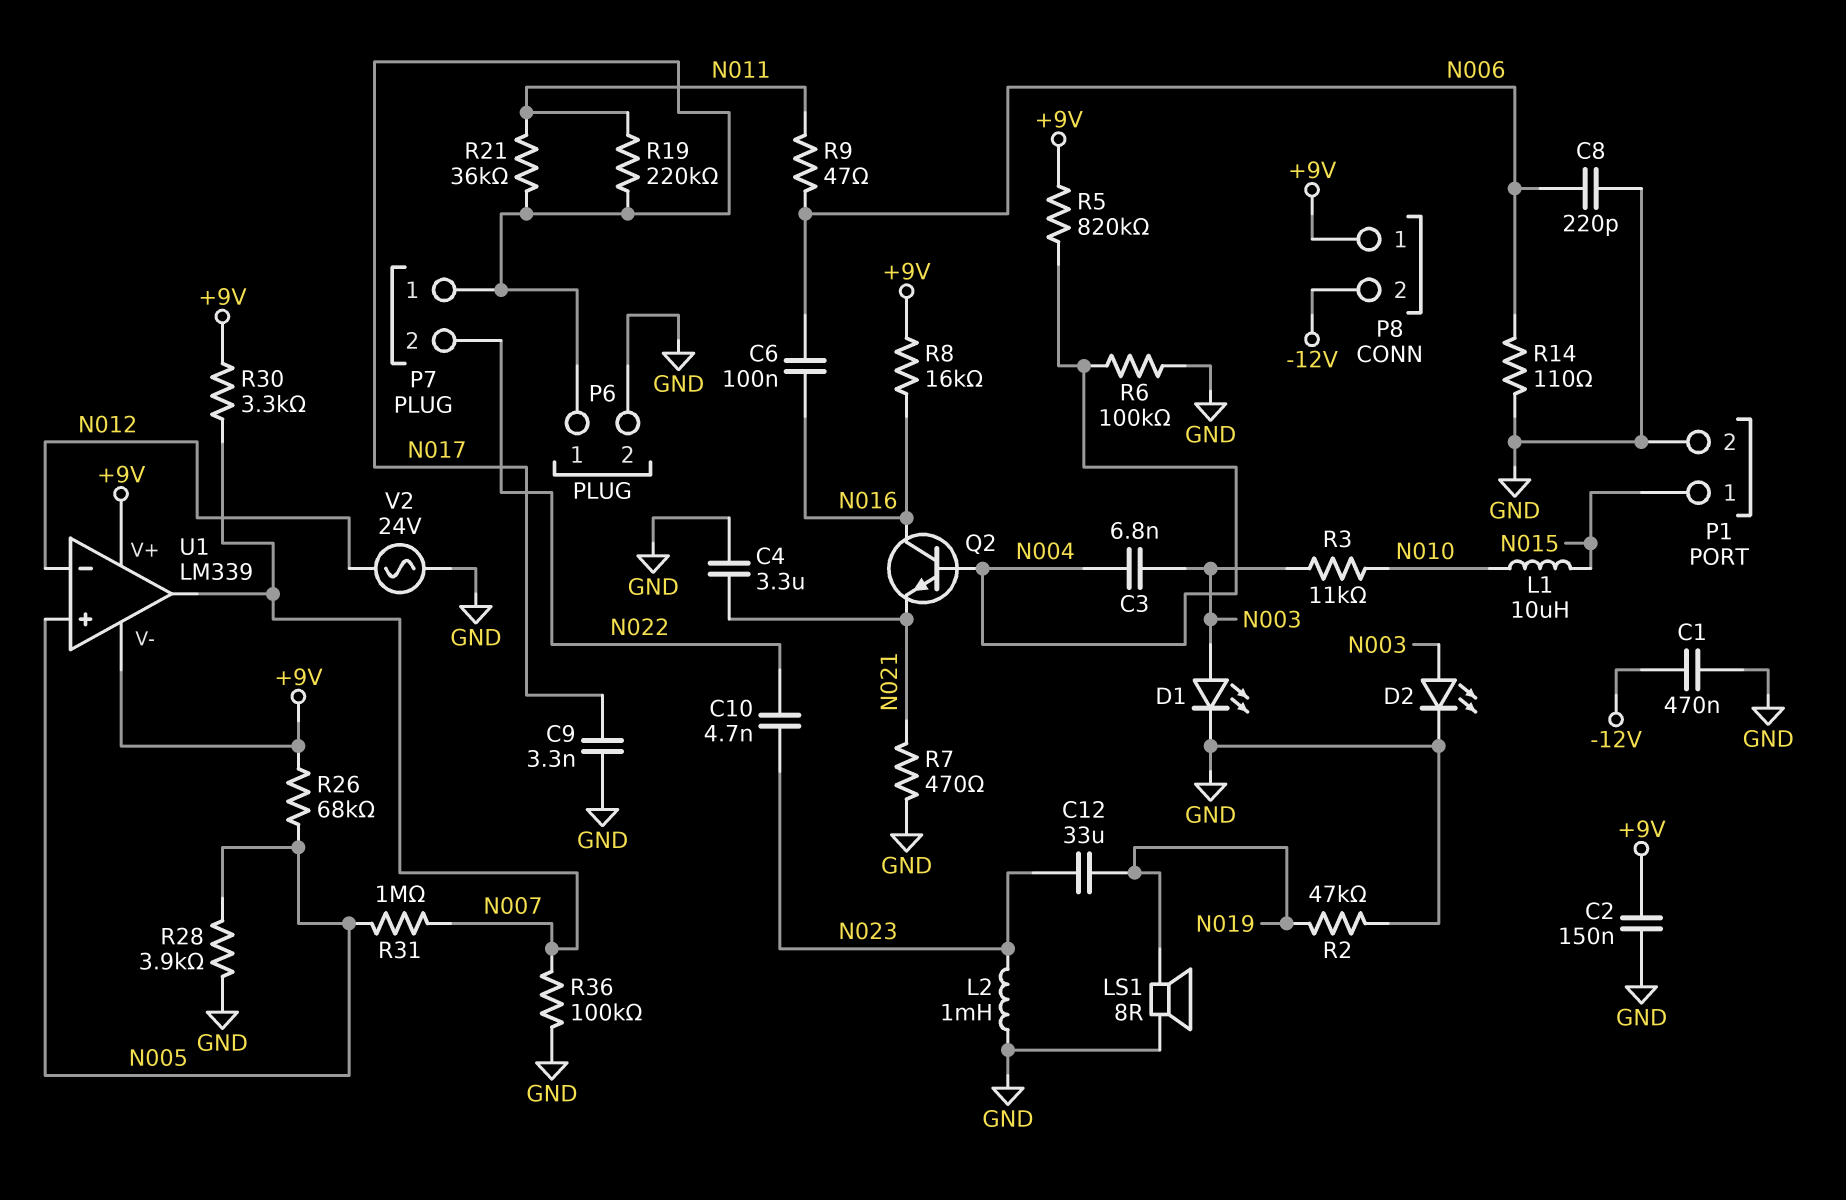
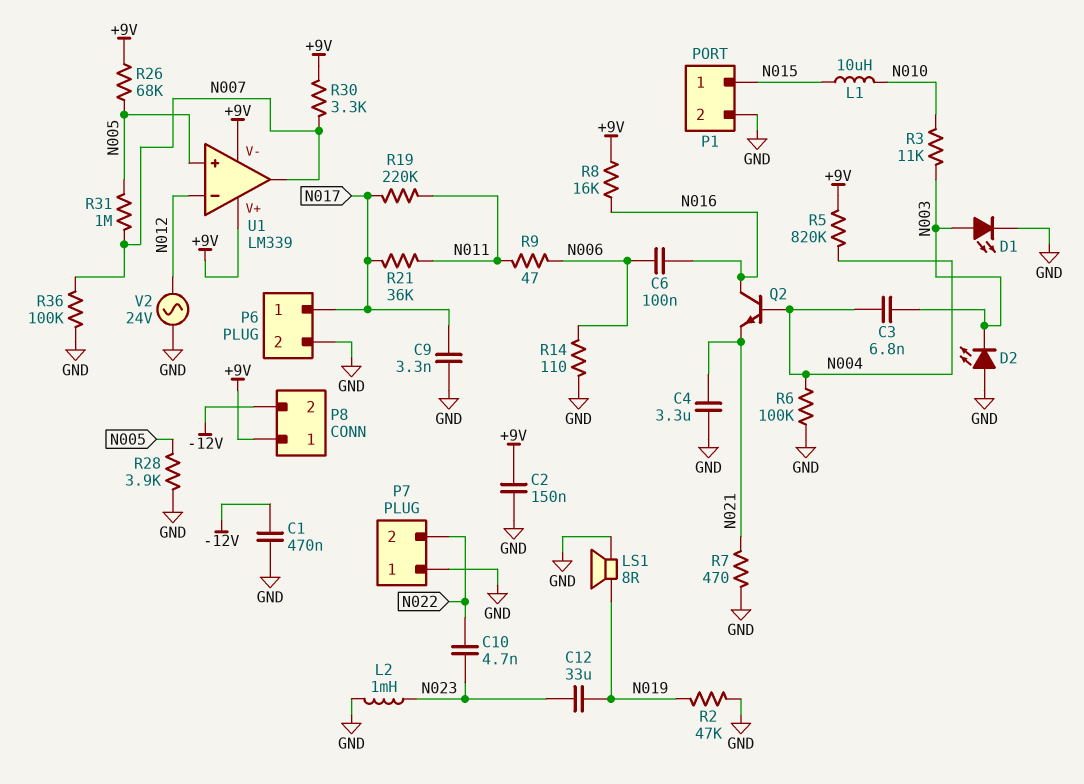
C8: 220pF (GND, N006) -> none
D2: LED (A N003, K GND) -> LED (A GND, K N003)
P7 pin 1: N017 -> GND

